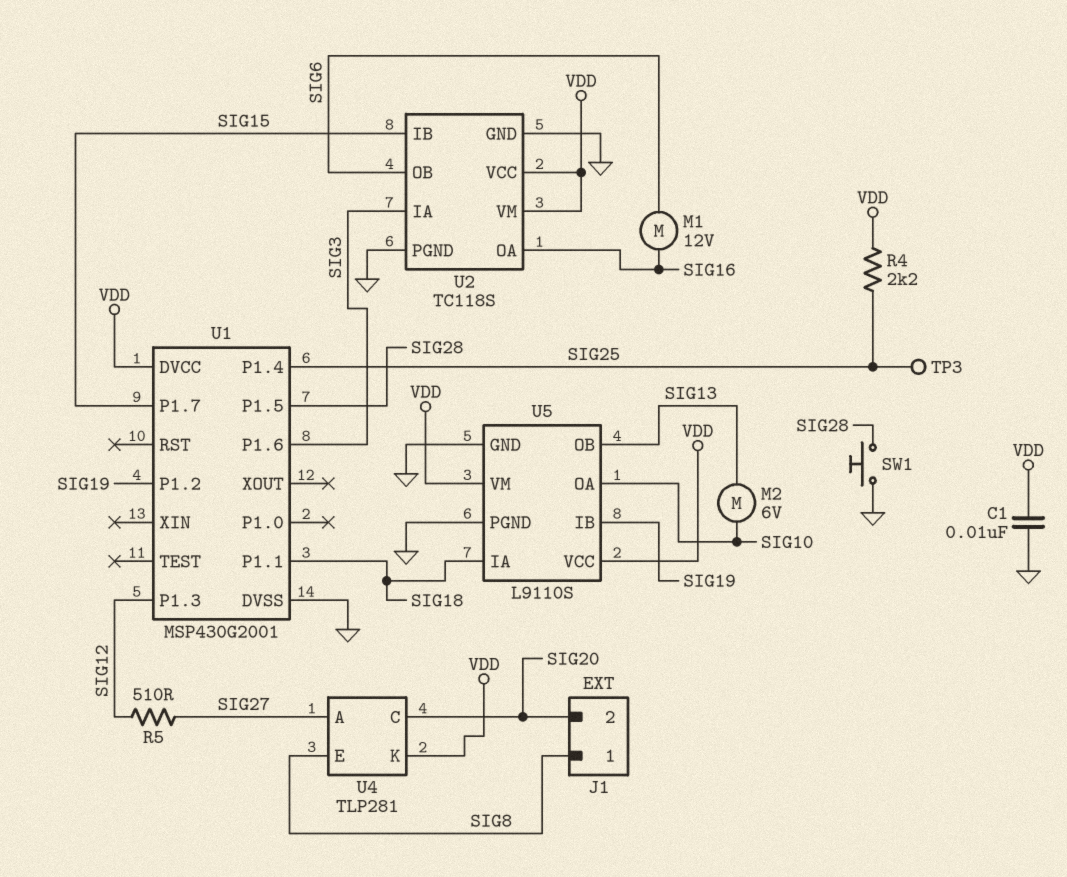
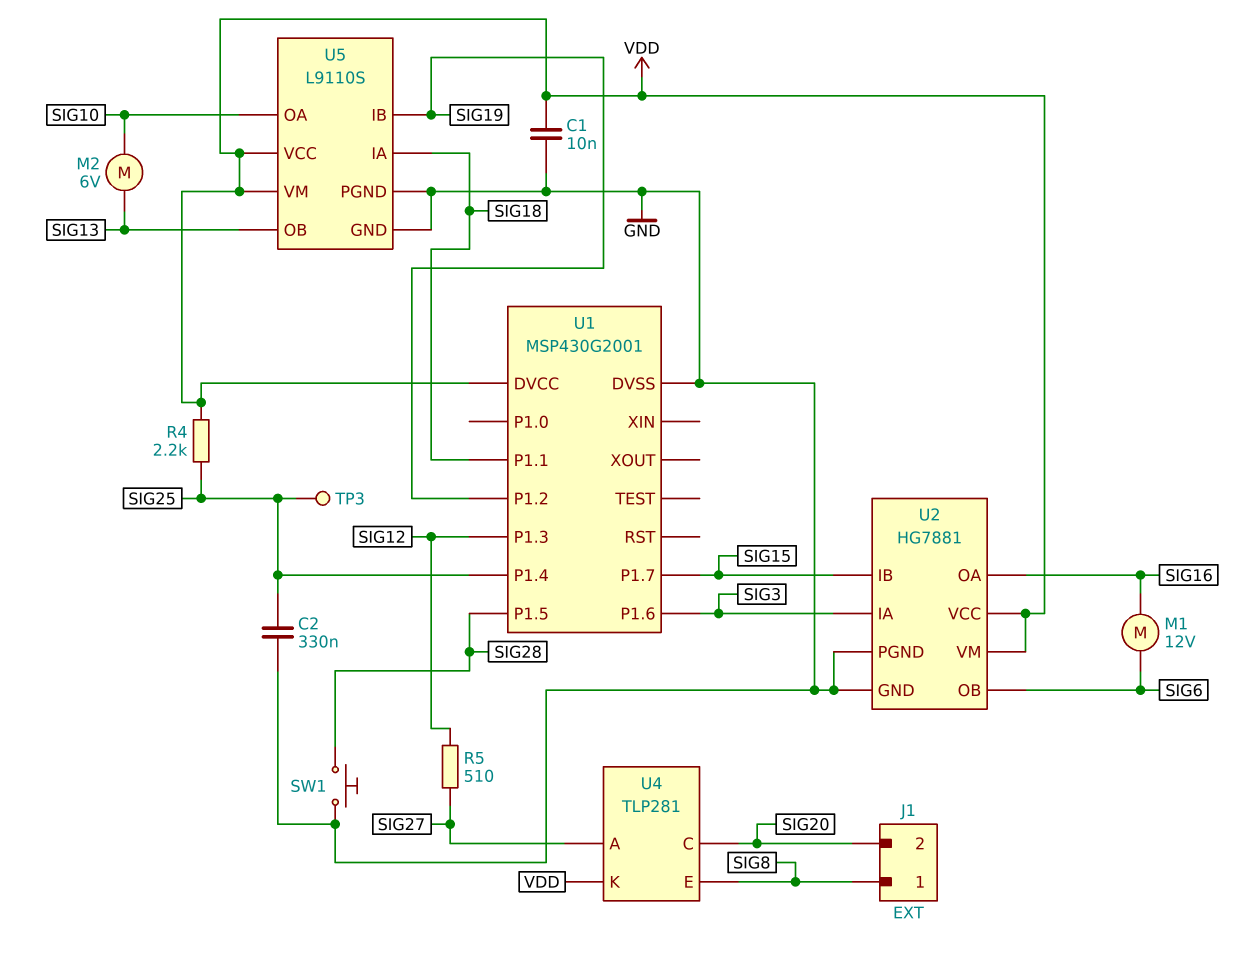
C2: none -> 330nF (GND, SIG25)
U2: TC118S -> HG7881

